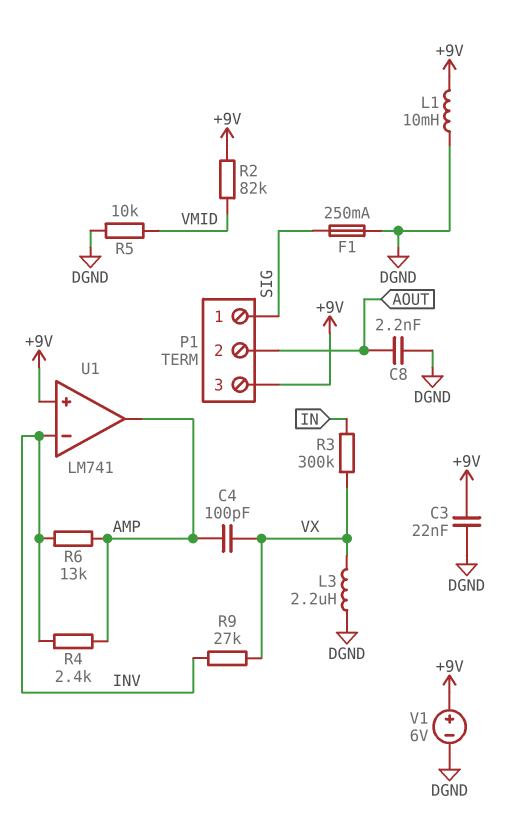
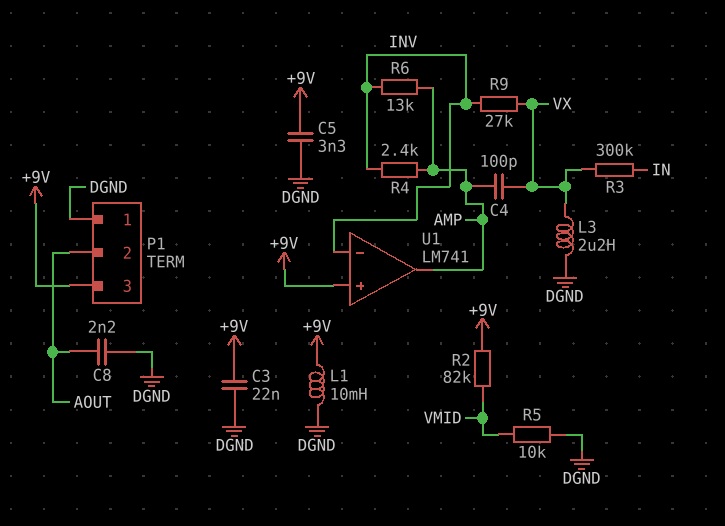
C5: none -> 3.3nF (+9V, DGND)
F1: 250mA (DGND, SIG) -> none
P1 pin 1: SIG -> DGND
V1: 6V (plus +9V, minus DGND) -> none

